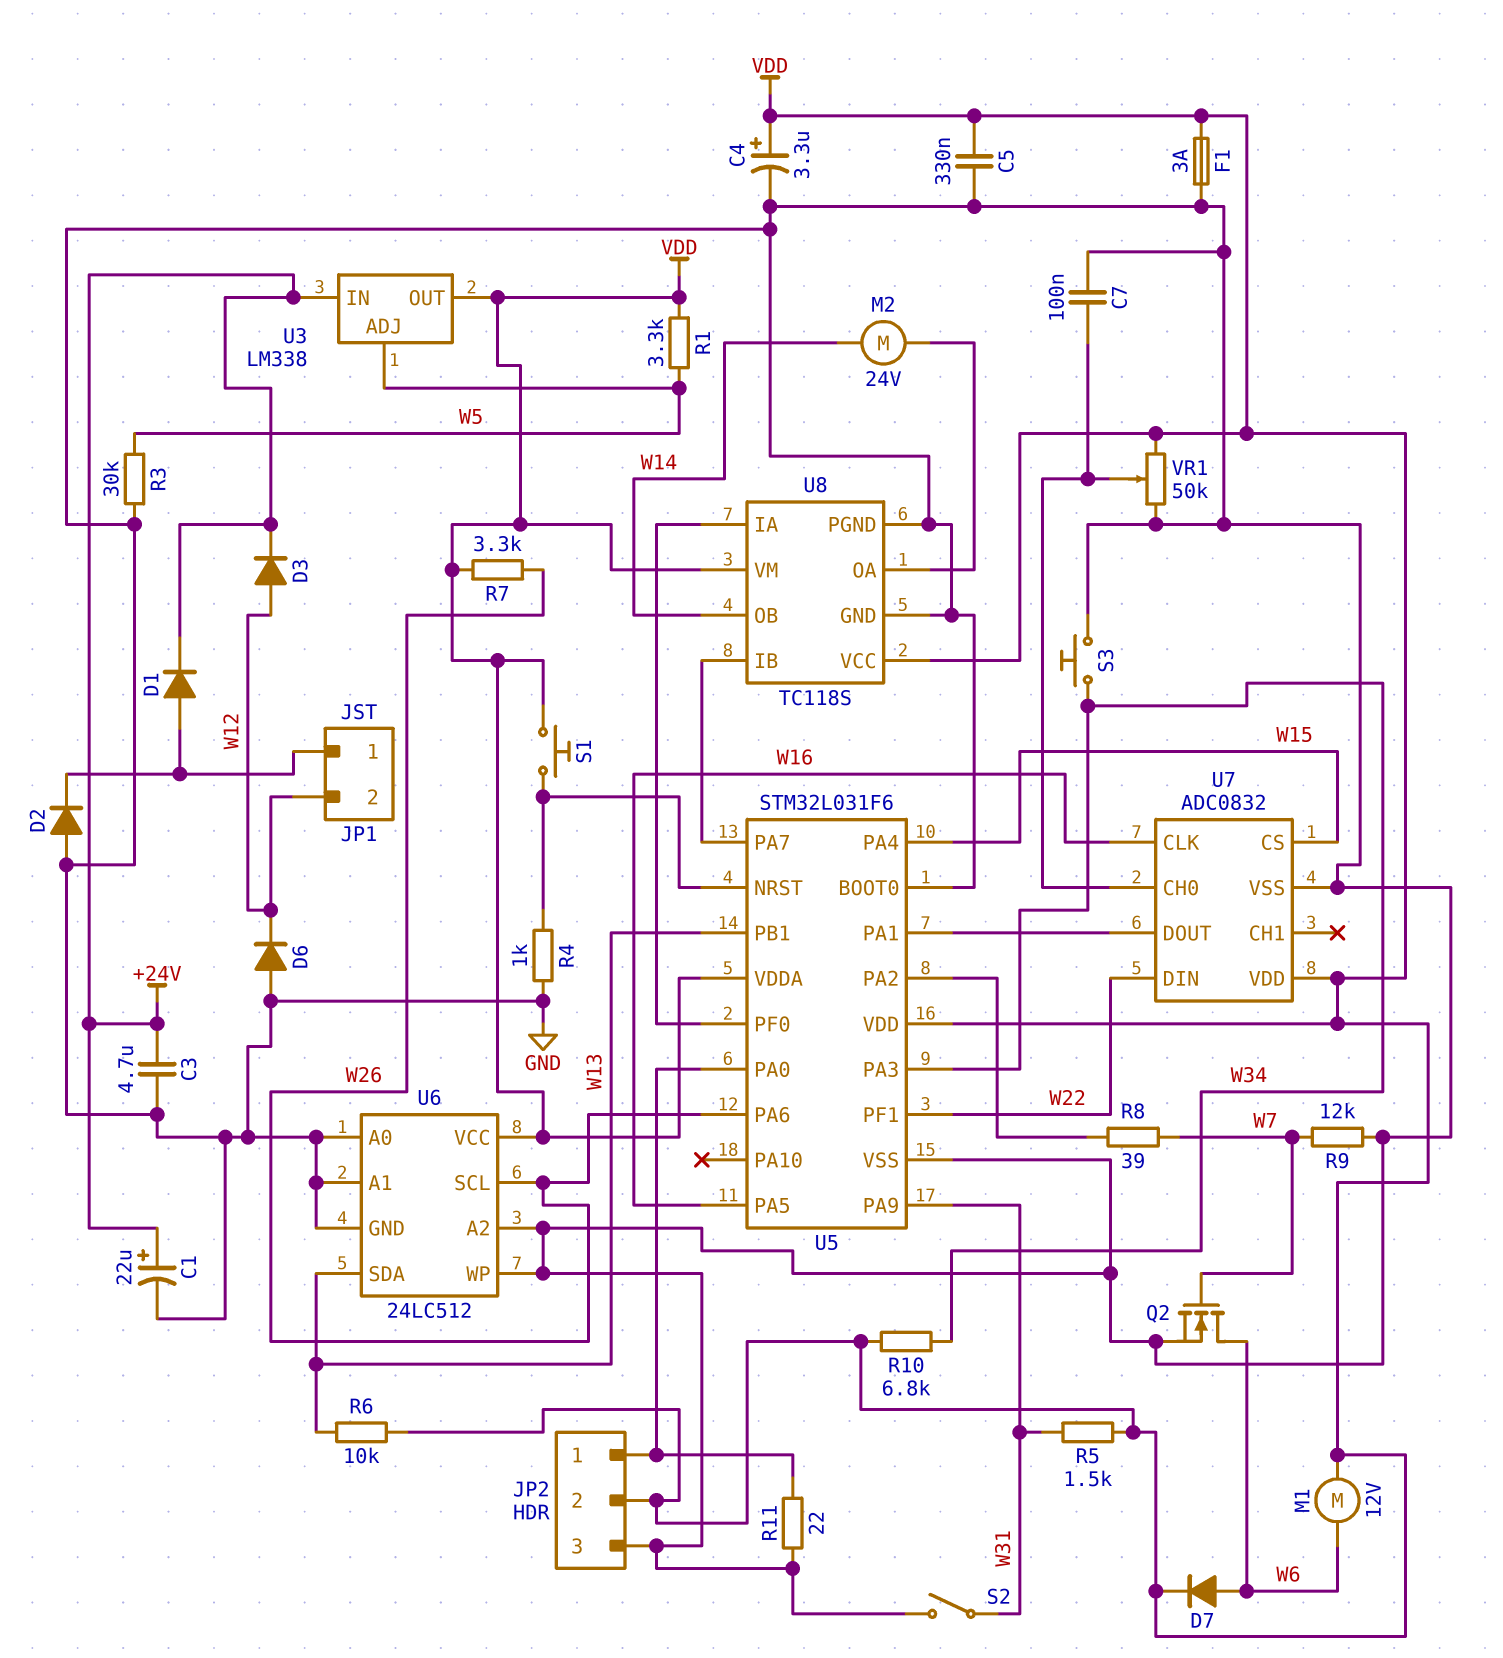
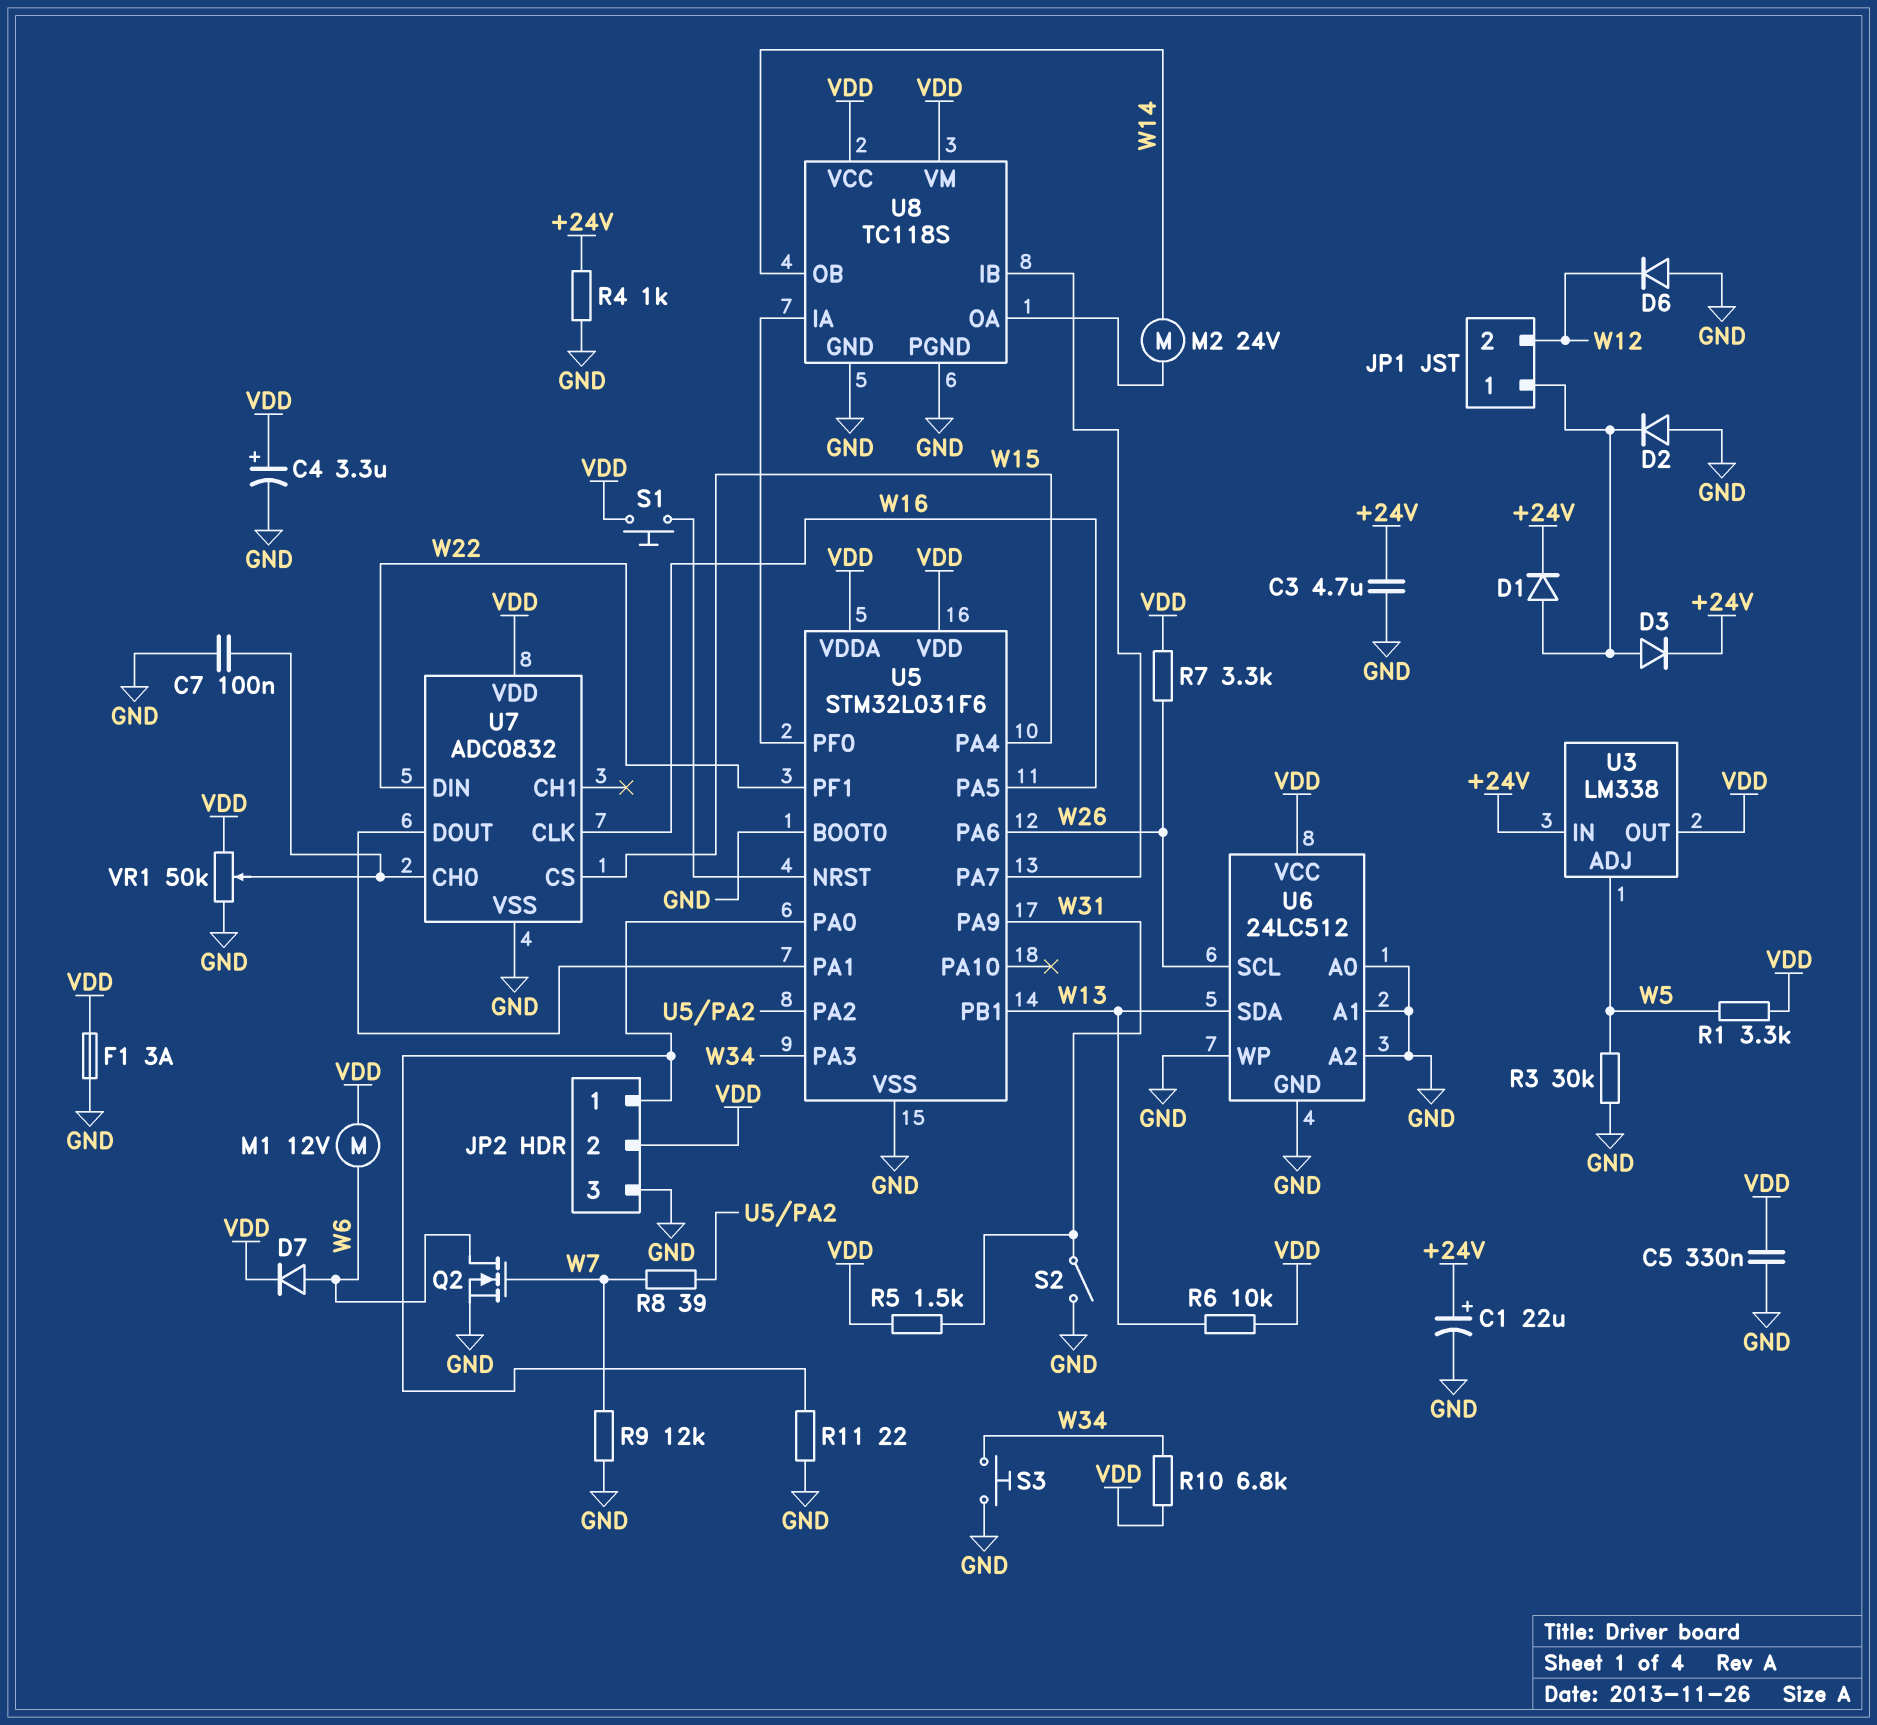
D3: diode (A W12, K +24V) -> diode (A JP1/1, K +24V)
R4: 1k (GND, U5/NRST) -> 1k (+24V, GND)

